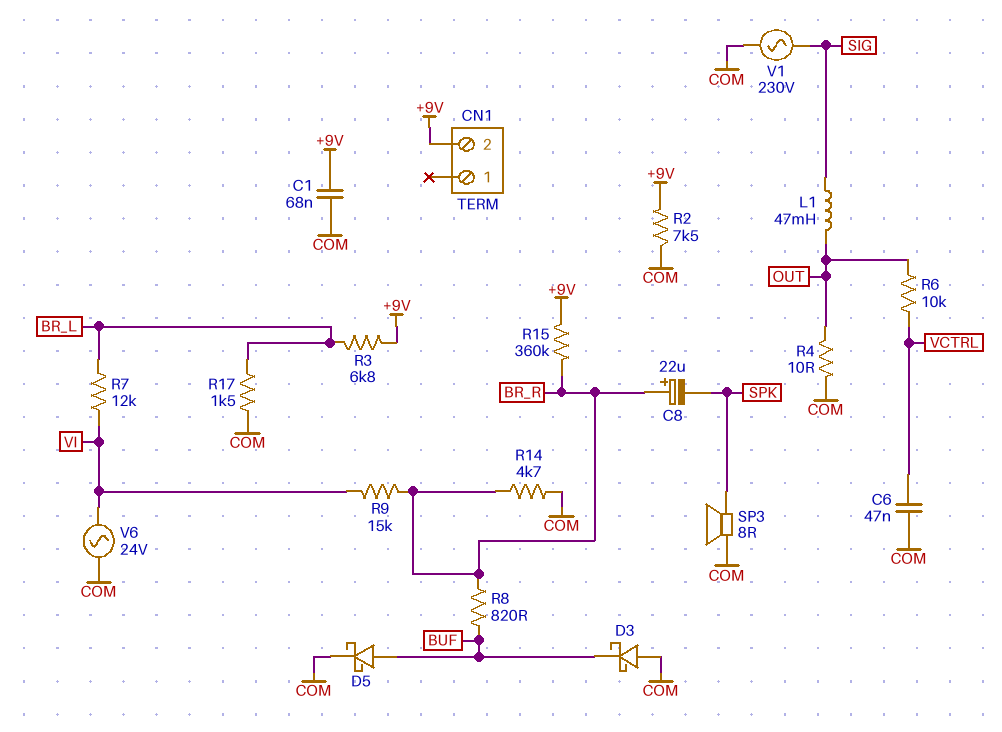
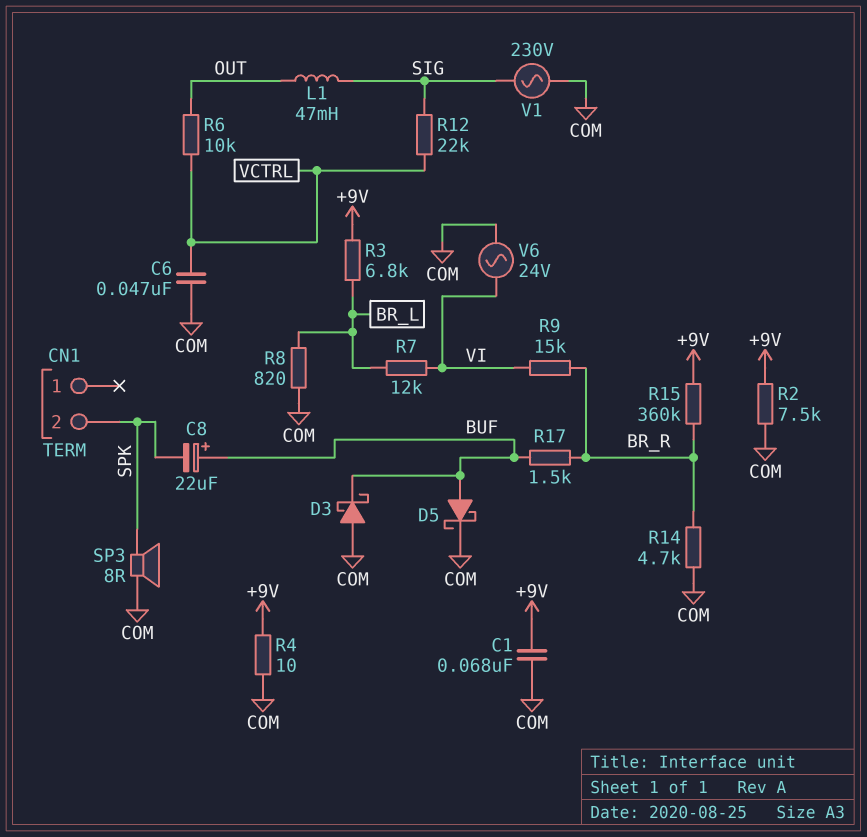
C8: 22uF (plus BR_R, minus SPK) -> 22uF (plus BUF, minus SPK)
CN1 pin 2: +9V -> SPK
R4: 10 (COM, OUT) -> 10 (+9V, COM)
R8: 820 (BR_R, BUF) -> 820 (BR_L, COM)
R12: none -> 22k (SIG, VCTRL)
R17: 1.5k (BR_L, COM) -> 1.5k (BR_R, BUF)

